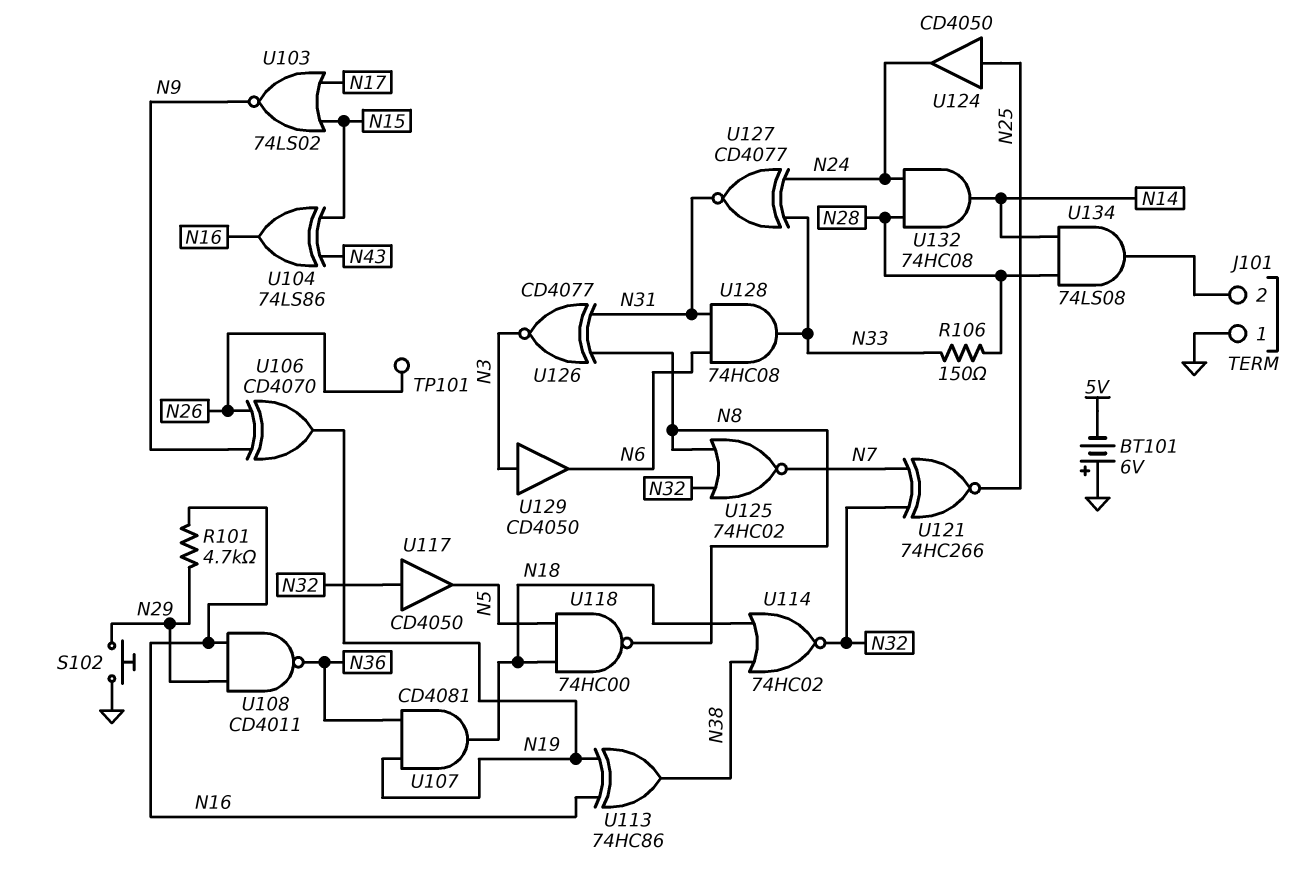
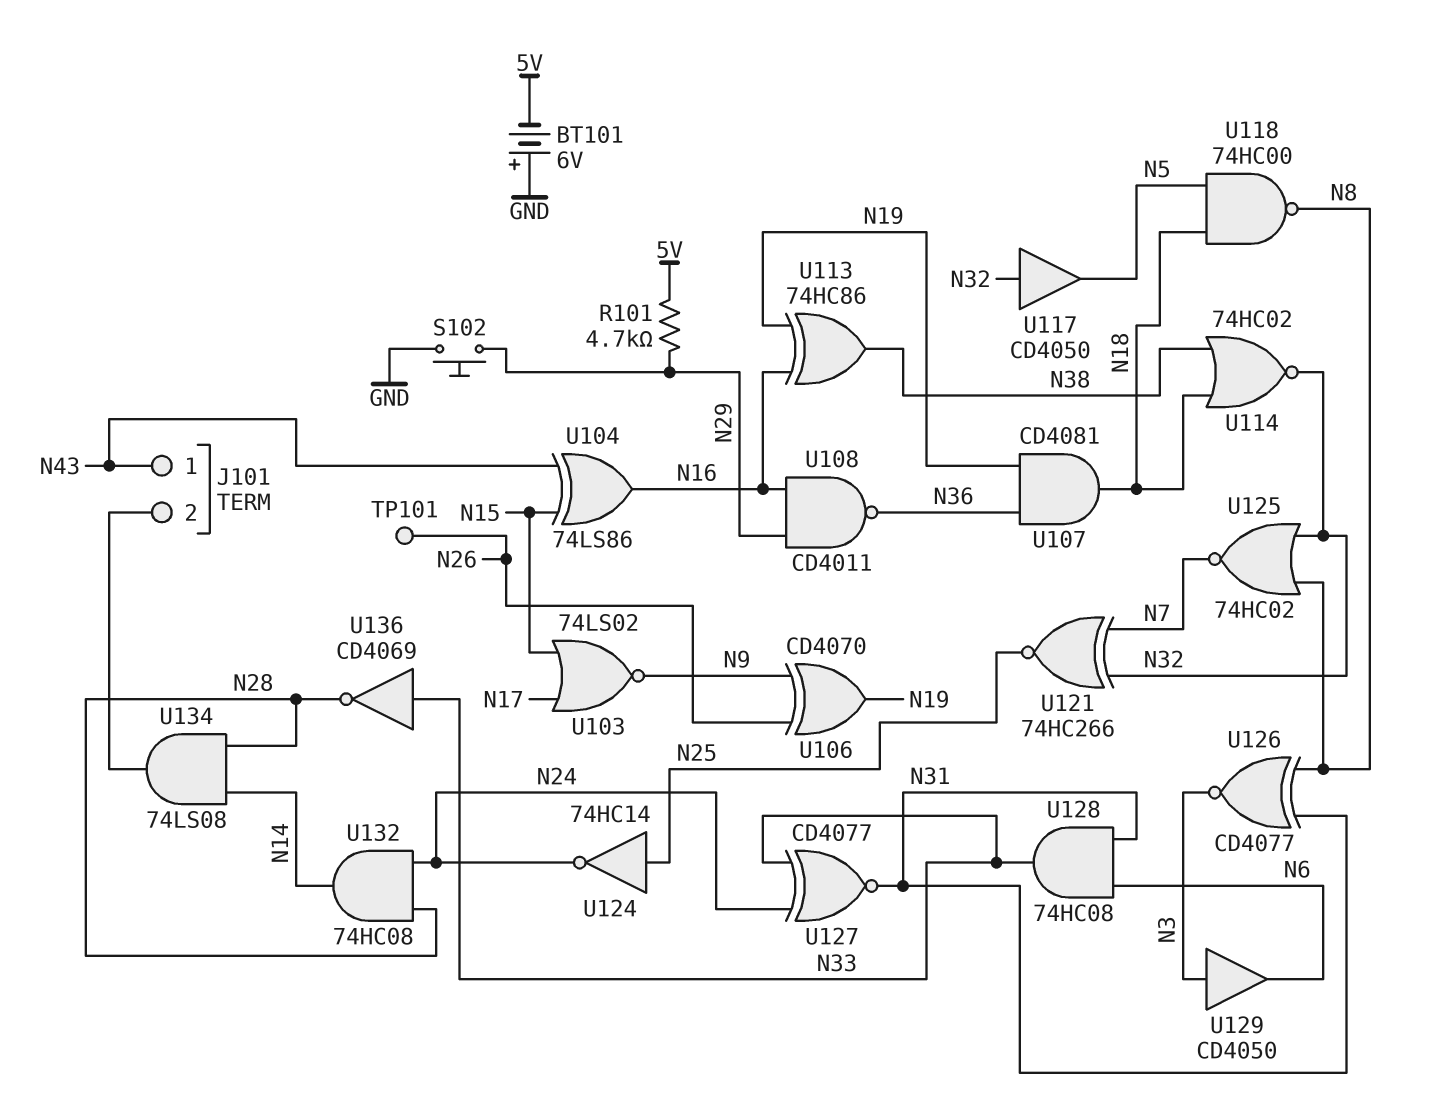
J101 pin 1: GND -> N43
R101: 4.7k (N16, N29) -> 4.7k (5V, N29)
R106: 150 (N28, N33) -> none
U124: buffer CD4050 (in N25, out N24) -> NOT 74HC14 (in N25, out N24)
U136: none -> NOT CD4069 (in N33, out N28)

